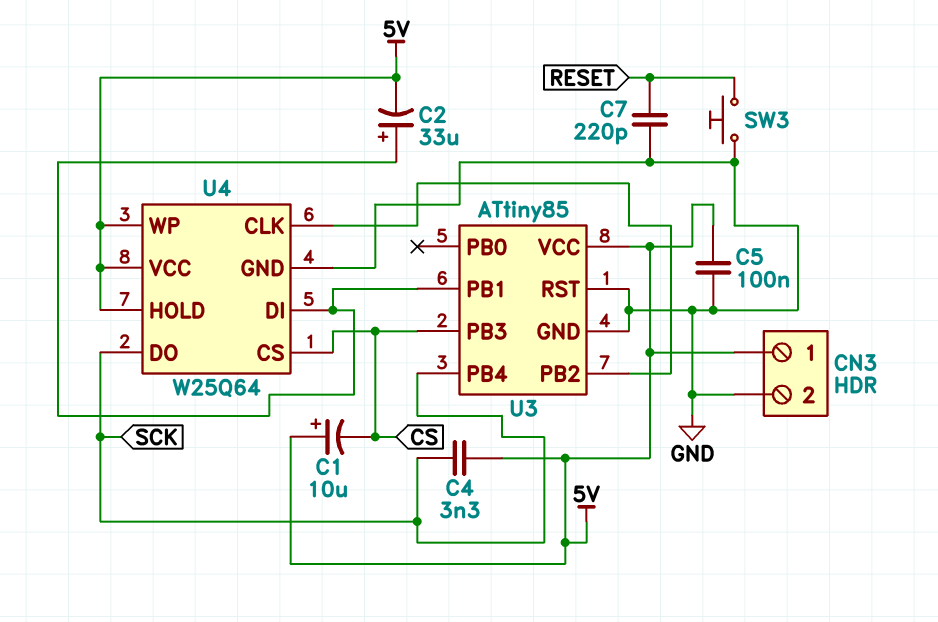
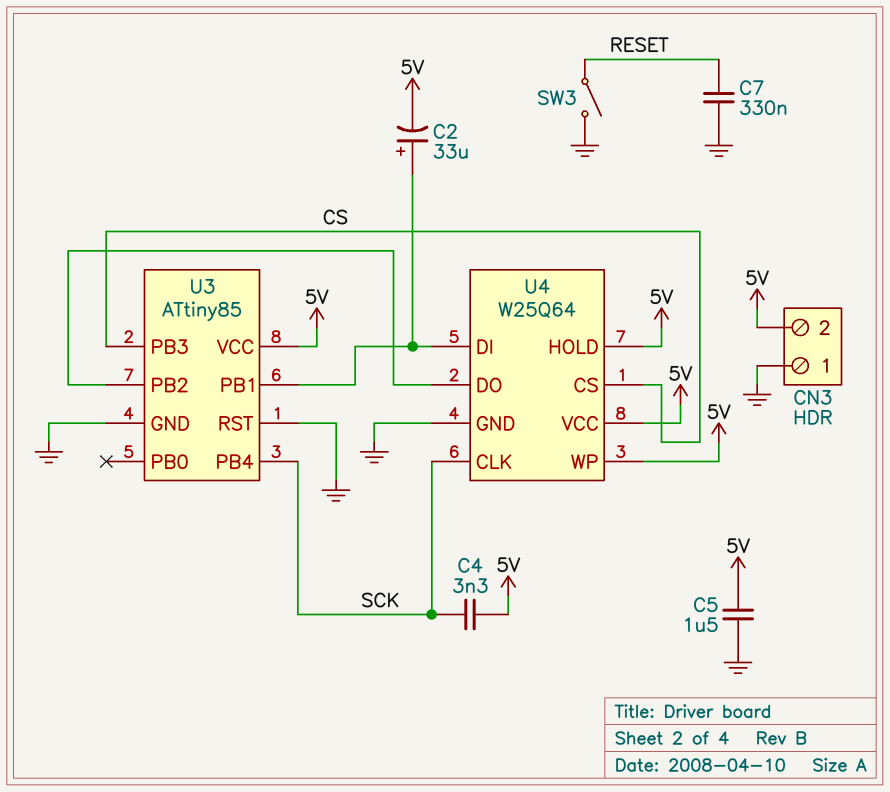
C1: 10uF (plus 5V, minus CS) -> none
C5: 100nF (5V, GND) -> 1.5uF (5V, GND)
C7: 220pF (GND, RESET) -> 330nF (GND, RESET)
CN3 pin 1: 5V -> GND
CN3 pin 2: GND -> 5V
SW3: button (GND, RESET) -> switch (GND, RESET)
U4 pin CLK: U3/PB2 -> SCK
U4 pin DO: SCK -> U3/PB2

